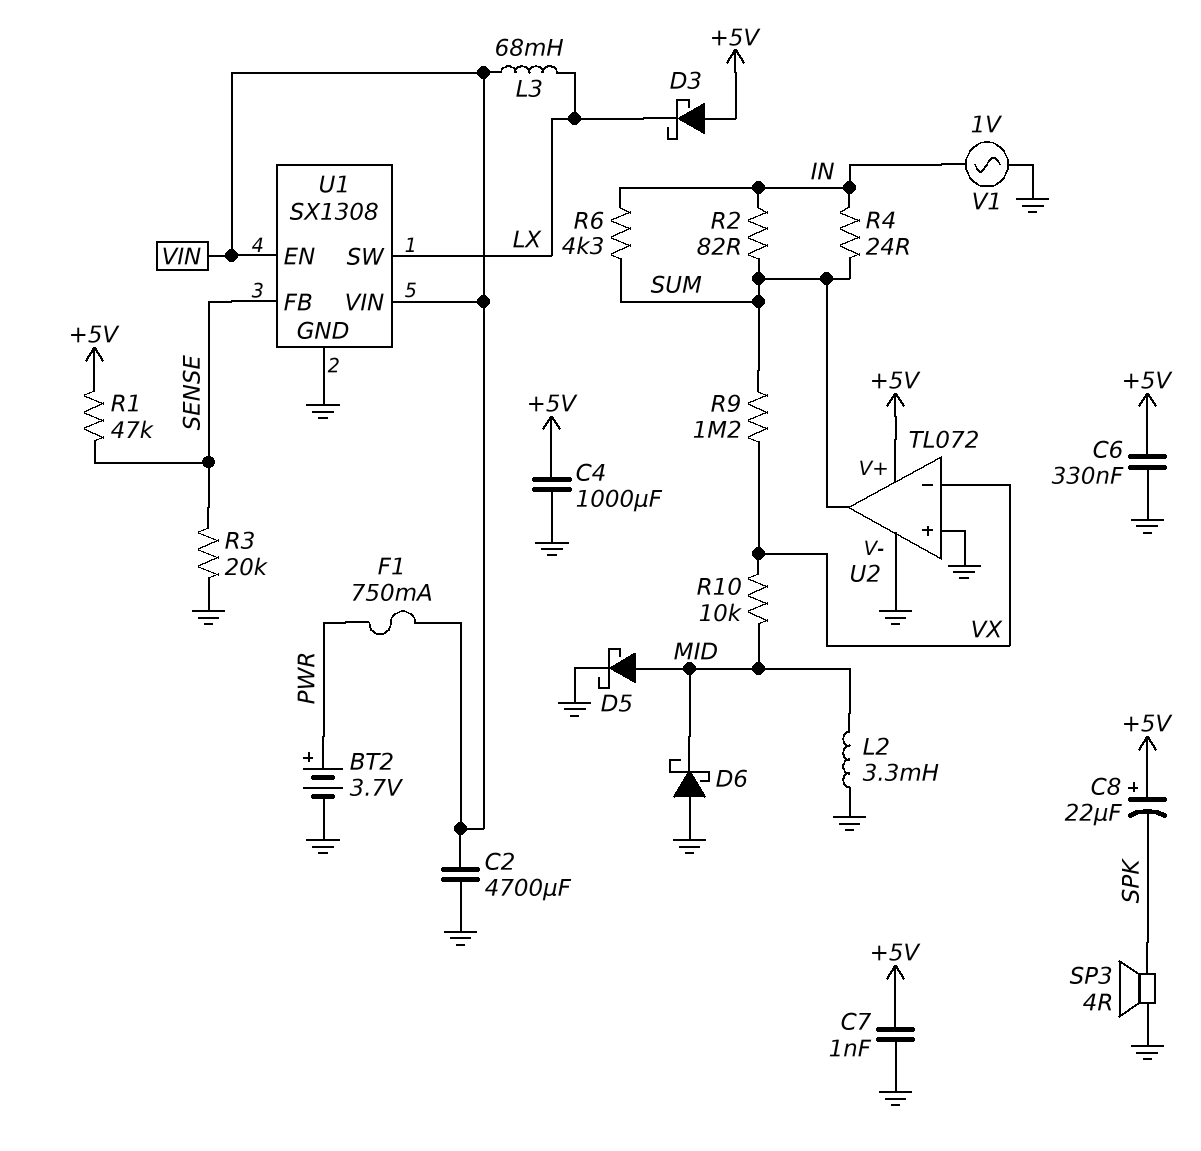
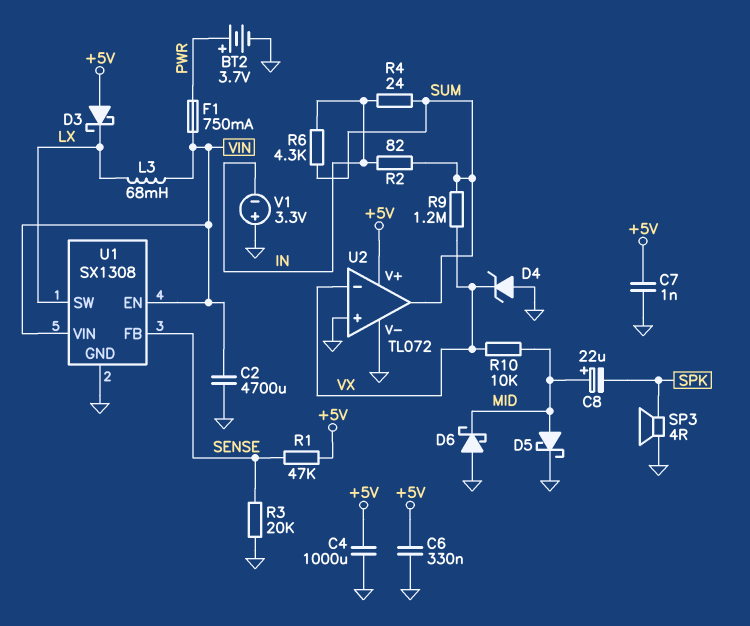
C8: 22uF (plus +5V, minus SPK) -> 22uF (plus MID, minus SPK)
D4: none -> zener (A GND, K VX)
L2: 3.3mH (GND, MID) -> none
V1: AC 1V (GND, IN) -> 3.3V (plus GND, minus IN)

